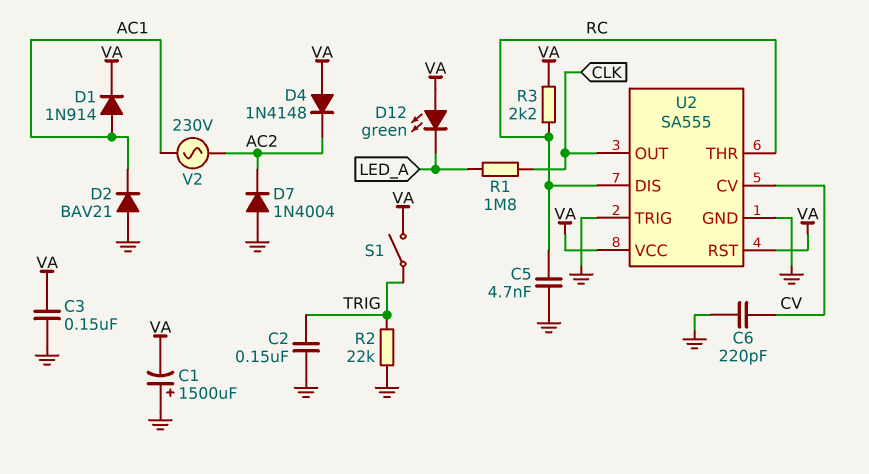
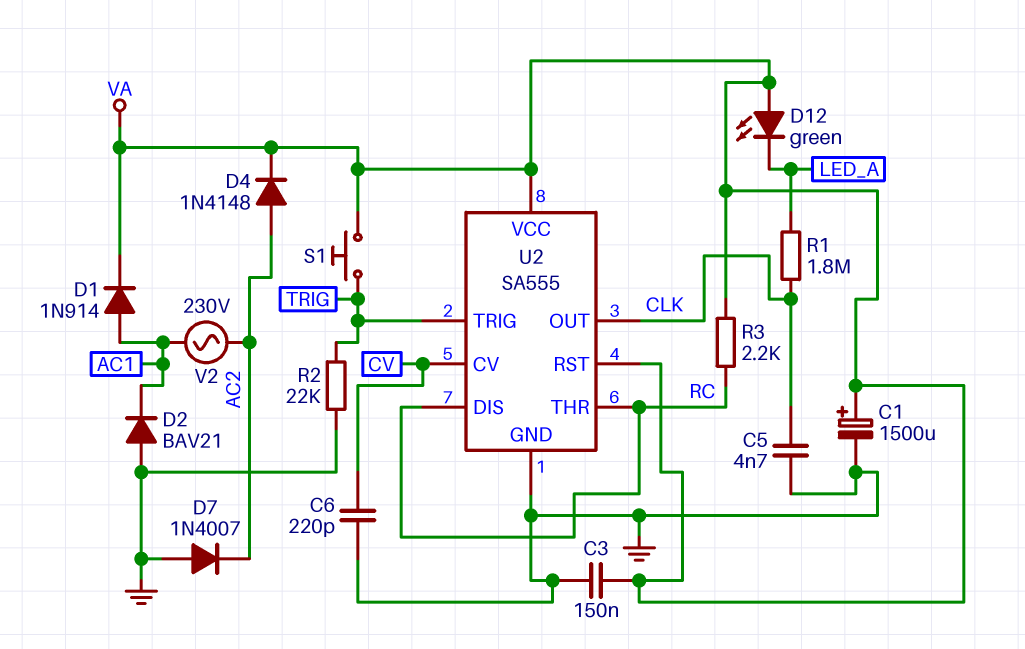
C1: 1500uF (plus GND, minus VA) -> 1500uF (plus VA, minus GND)
C2: 150nF (GND, TRIG) -> none
C5: 4.7nF (GND, RC) -> 4.7nF (CLK, GND)
D4: diode 1N4148 (A VA, K AC2) -> diode 1N4148 (A AC2, K VA)
D7: diode 1N4004 (A GND, K AC2) -> diode 1N4007 (A GND, K AC2)
S1: switch (TRIG, VA) -> button (TRIG, VA)
U2 pin TRIG: GND -> TRIG

